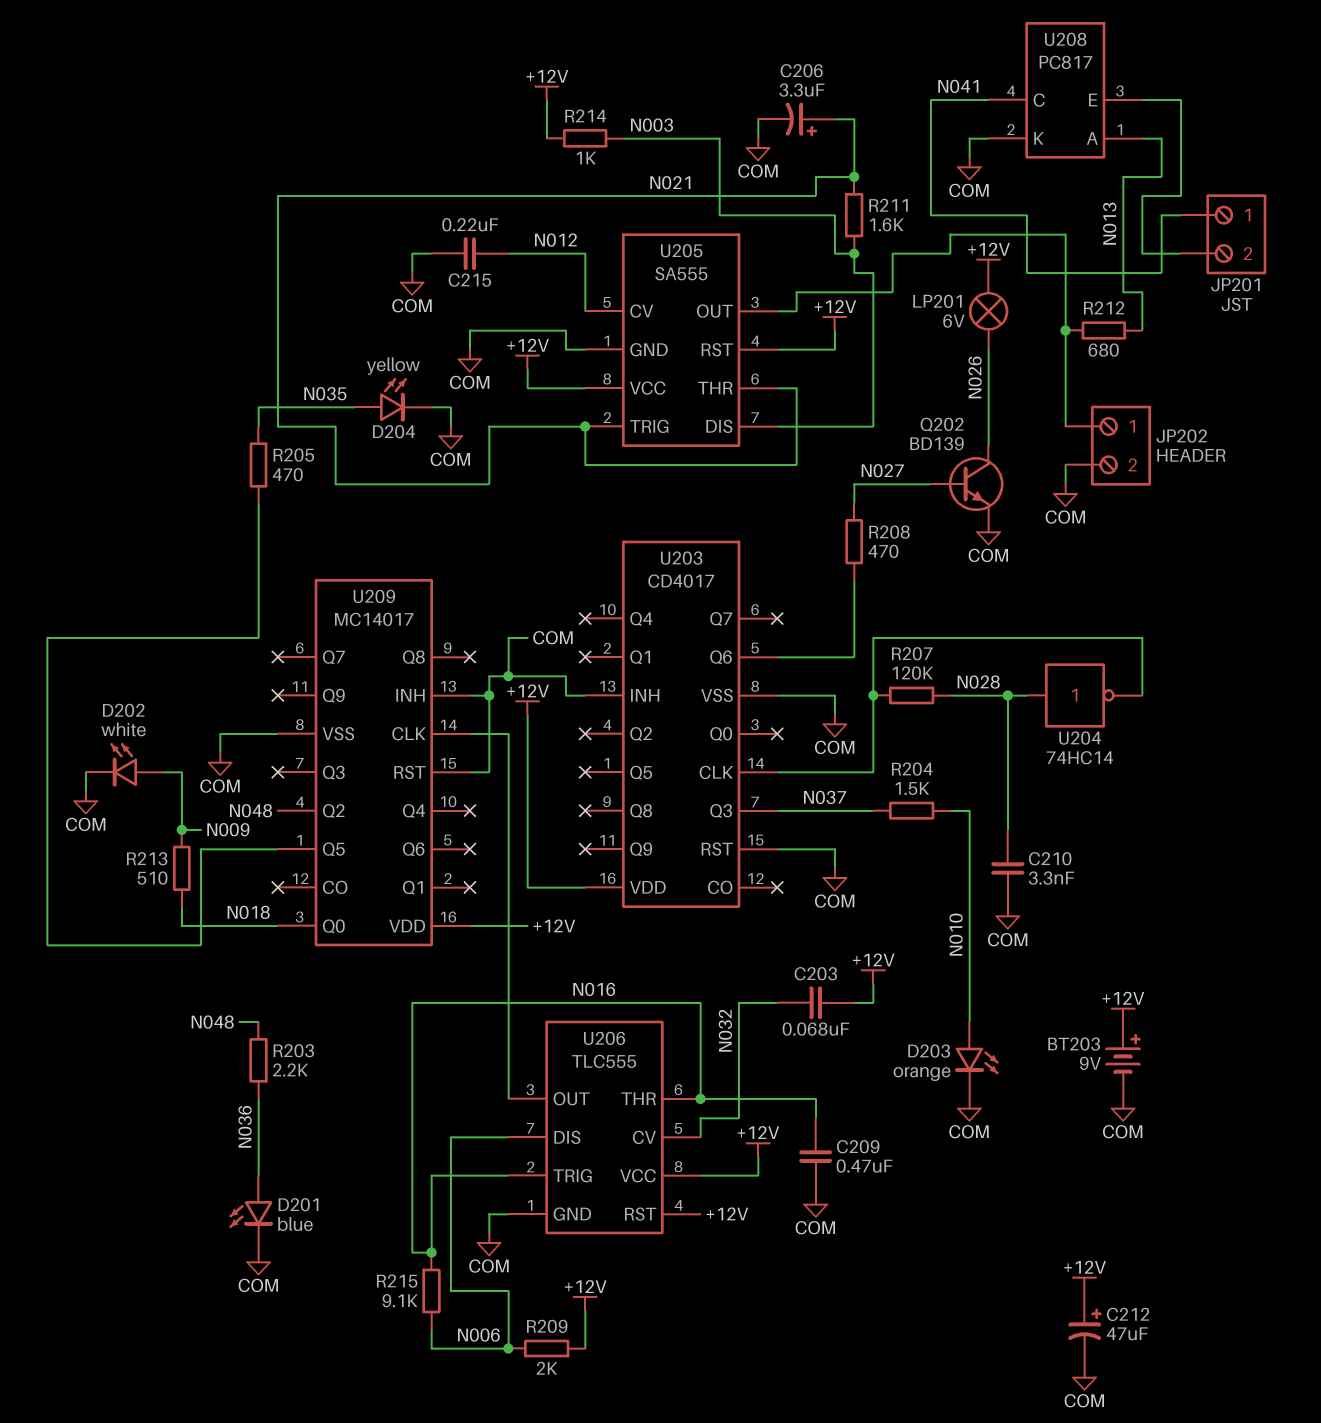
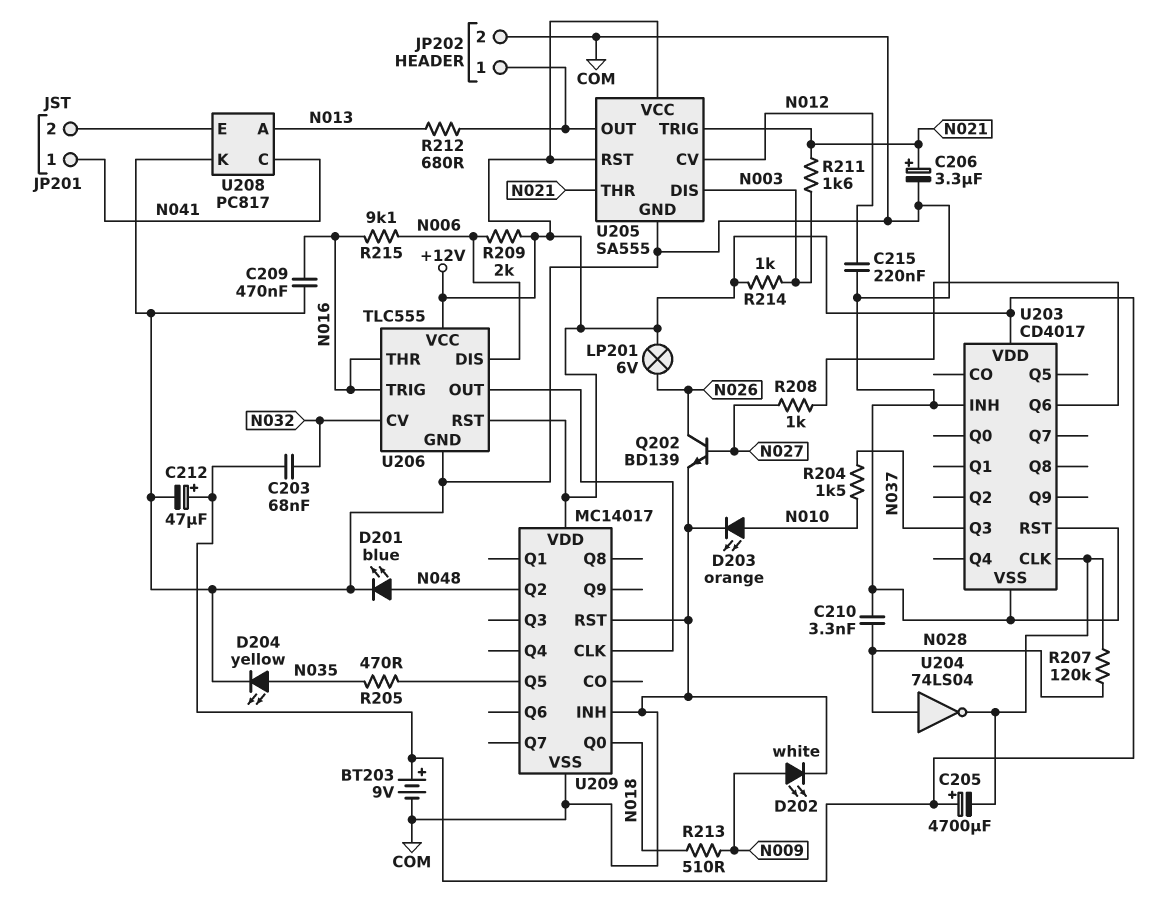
C205: none -> 4700uF (plus +12V, minus U203/CLK)
D201: LED blue (A N036, K COM) -> LED blue (A N048, K COM)
R203: 2.2k (N036, N048) -> none
R208: 470 (N027, U203/Q6) -> 1k (N027, U203/Q6)
U204: NOT 74HC14 (in N028, out U203/CLK) -> NOT 74LS04 (in N028, out U203/CLK)

